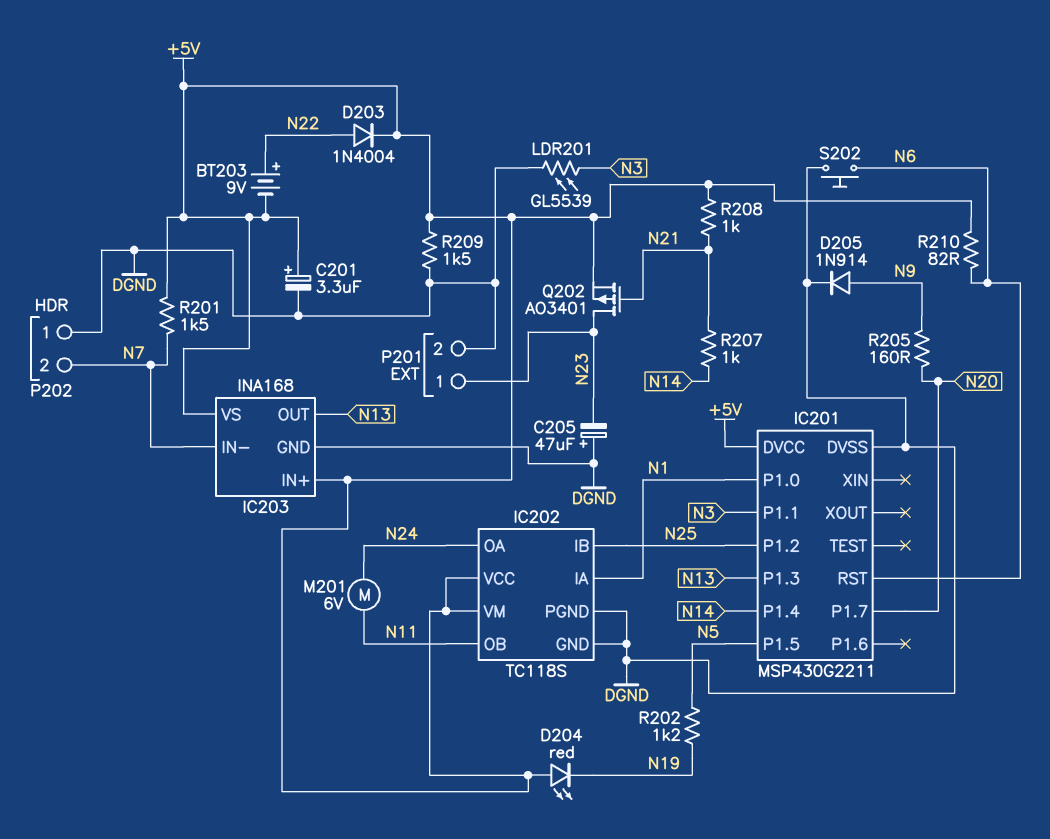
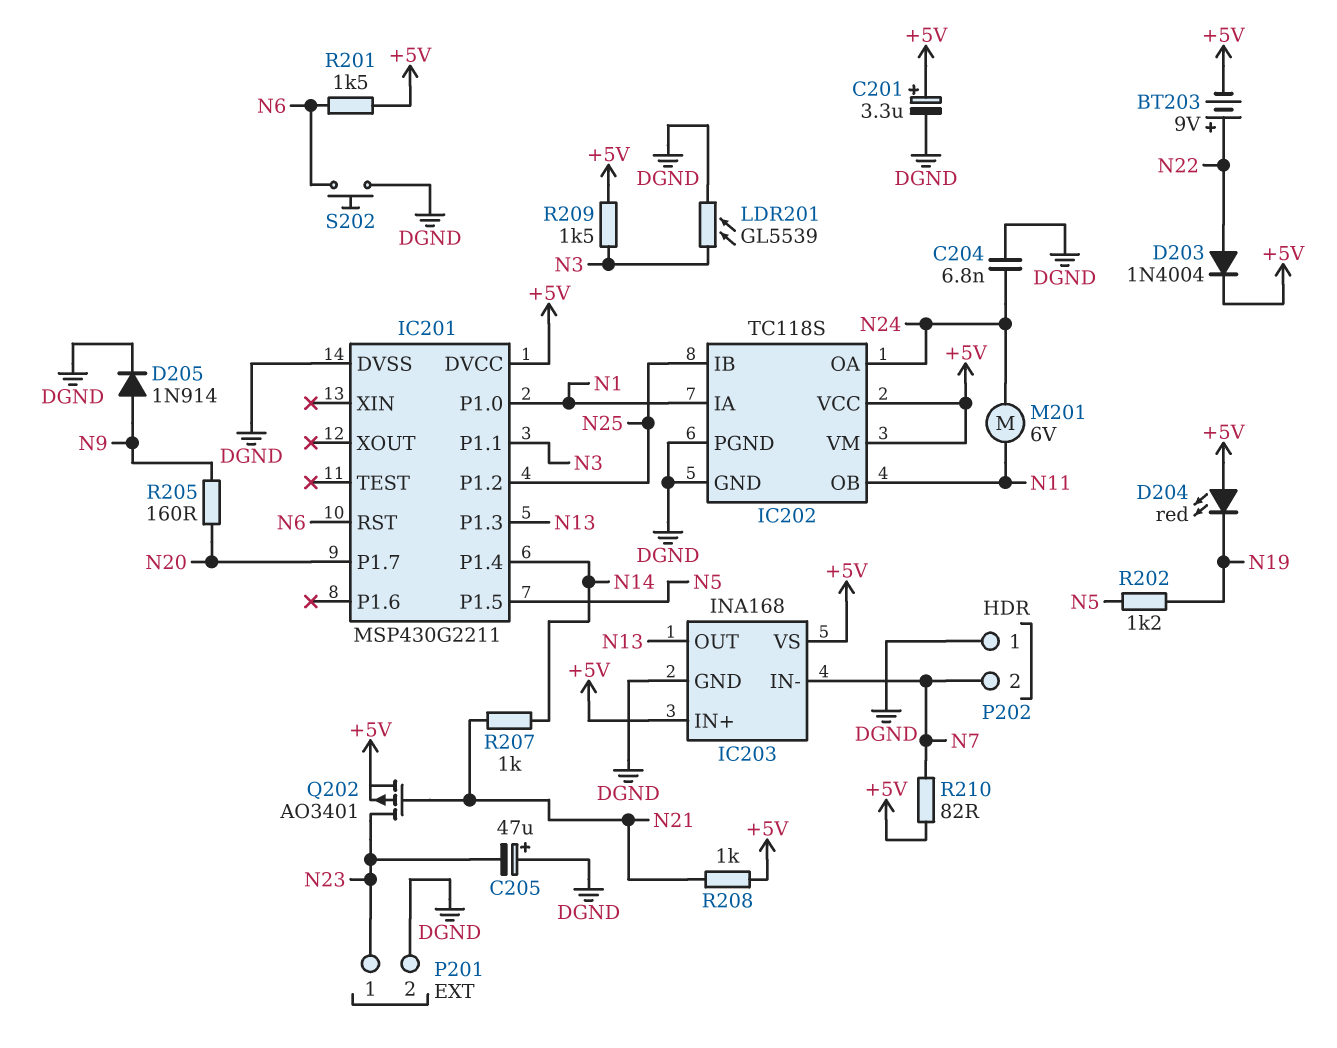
C204: none -> 6.8nF (DGND, N24)
R201: 1.5k (+5V, N7) -> 1.5k (+5V, N6)
R209: 1.5k (+5V, DGND) -> 1.5k (+5V, N3)
R210: 82 (+5V, N6) -> 82 (+5V, N7)

